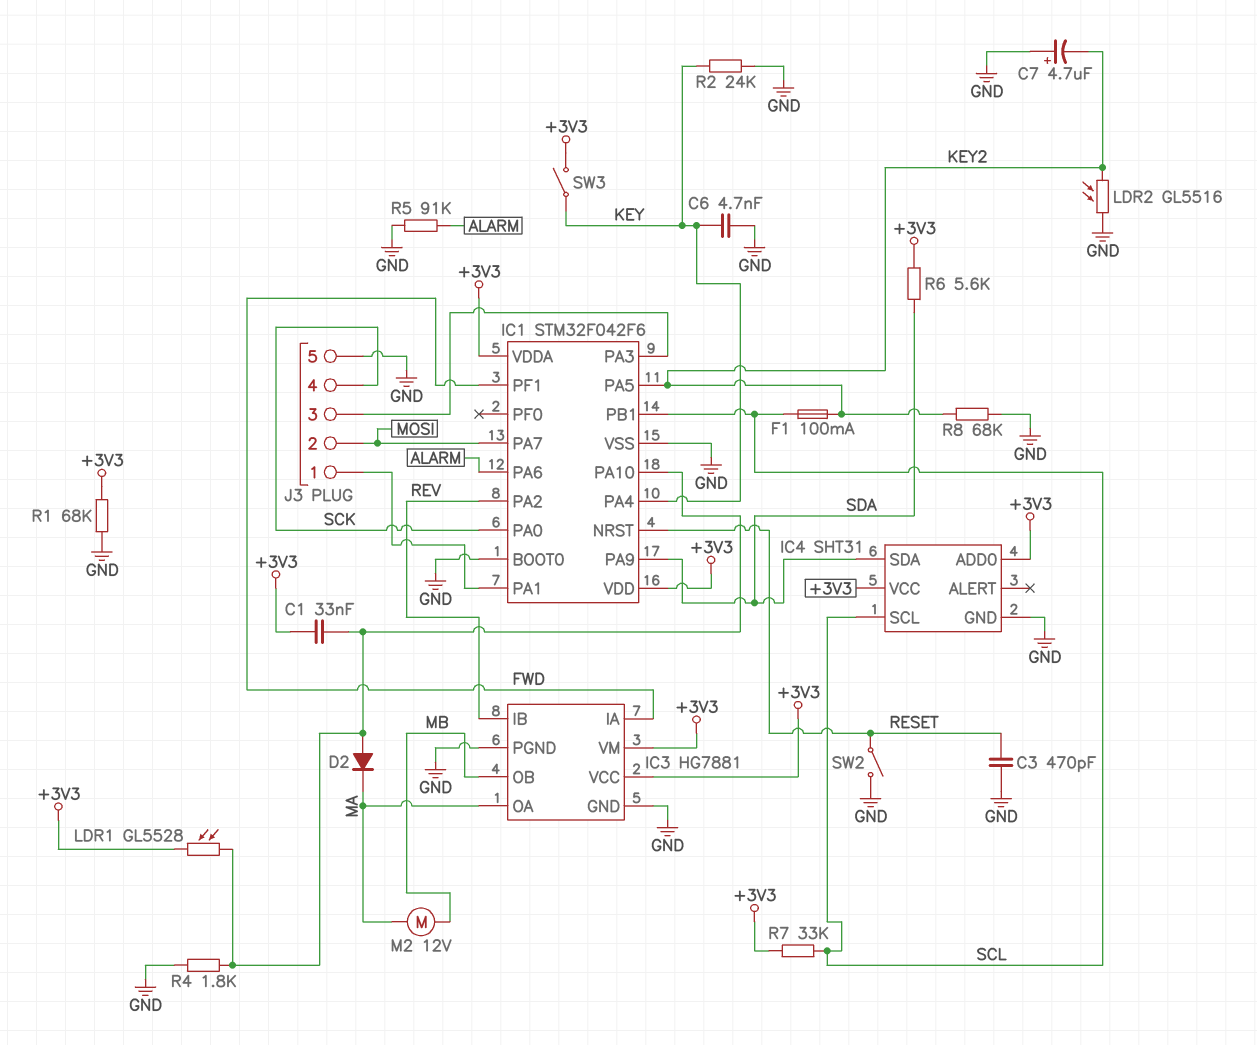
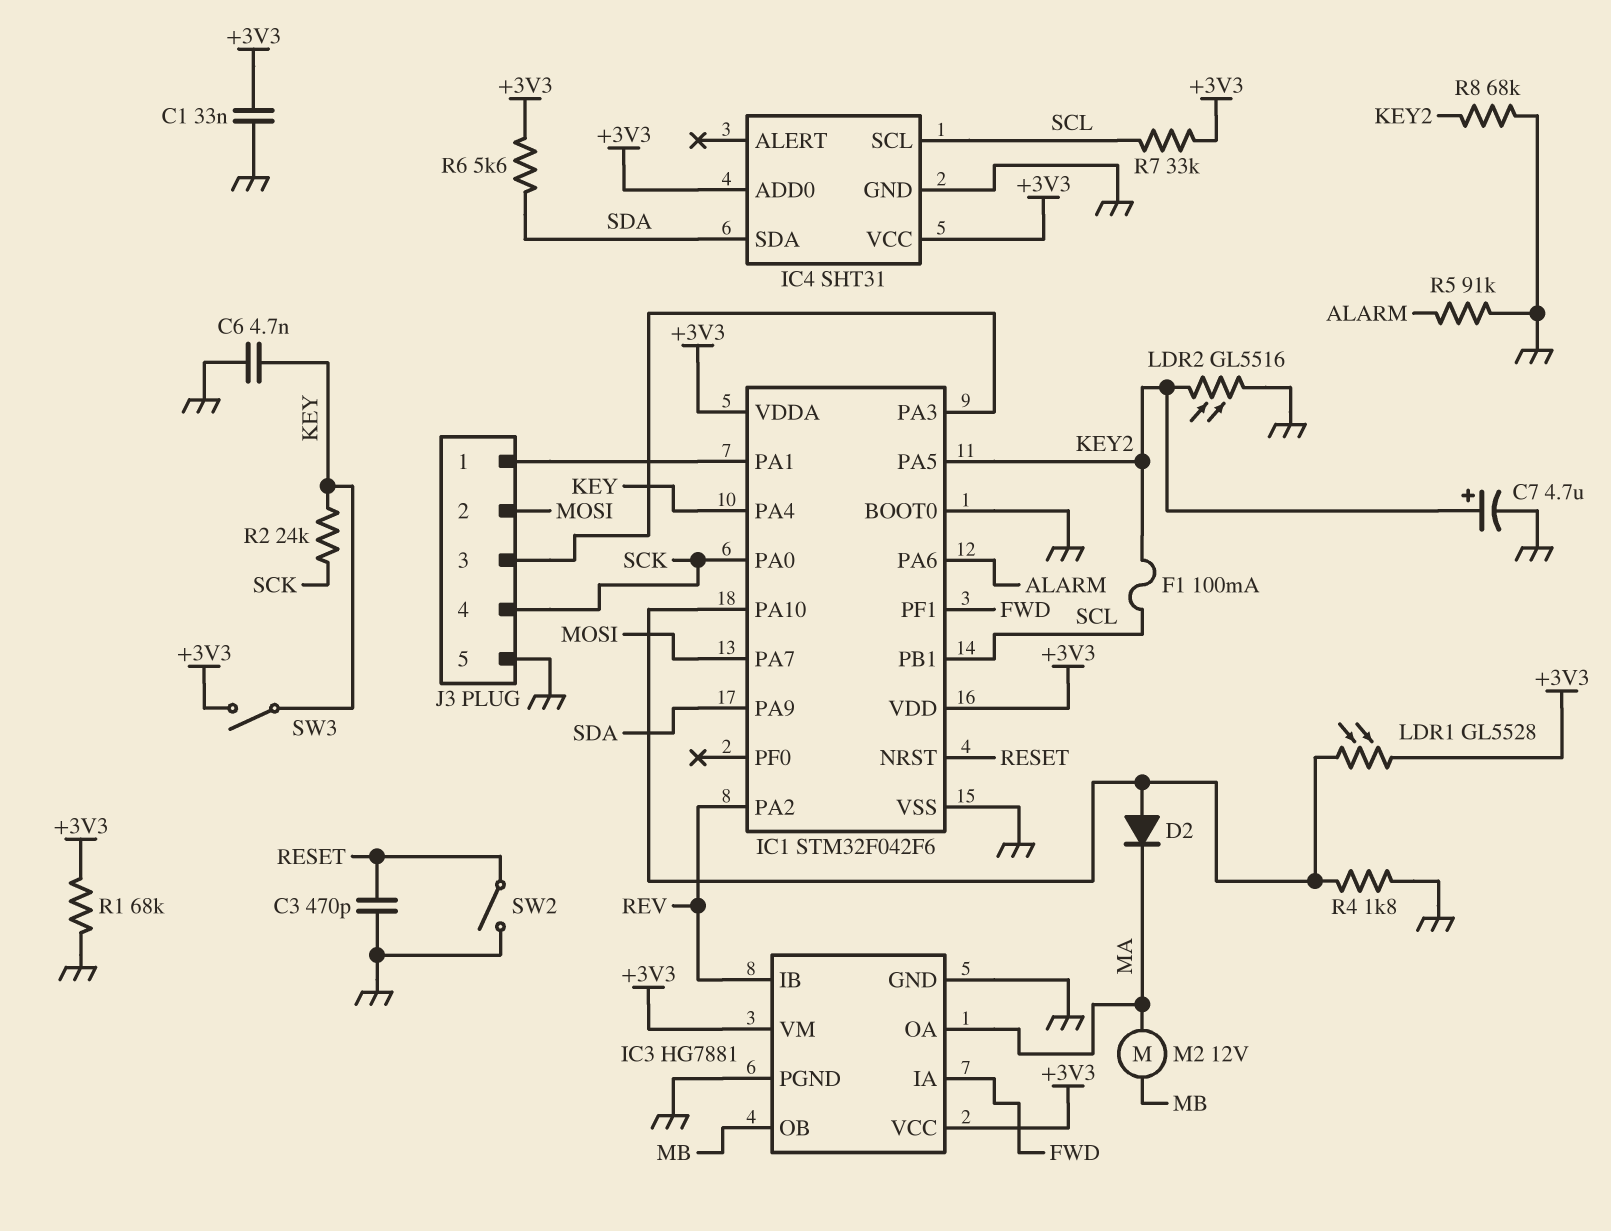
C1: 33nF (+3V3, IC1/PA10) -> 33nF (+3V3, GND)
C7: 4.7uF (plus GND, minus KEY2) -> 4.7uF (plus KEY2, minus GND)
R2: 24k (GND, KEY) -> 24k (KEY, SCK)

